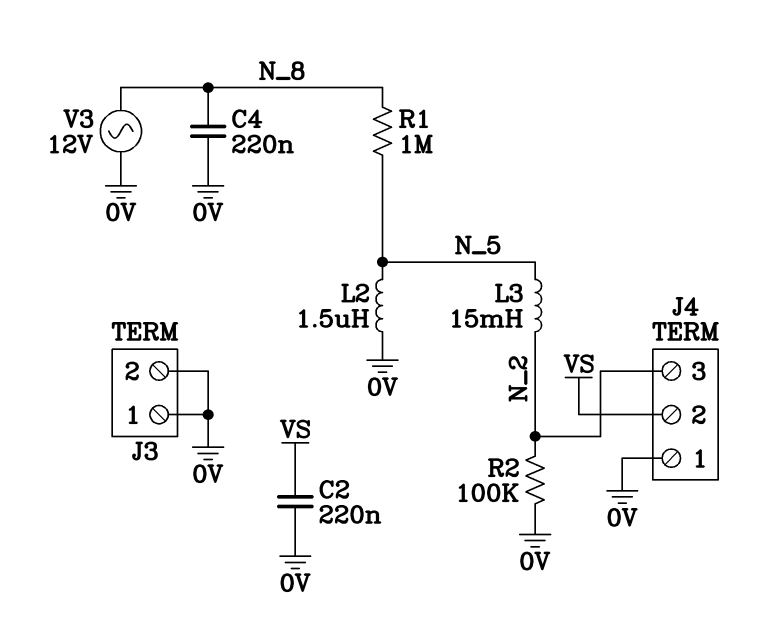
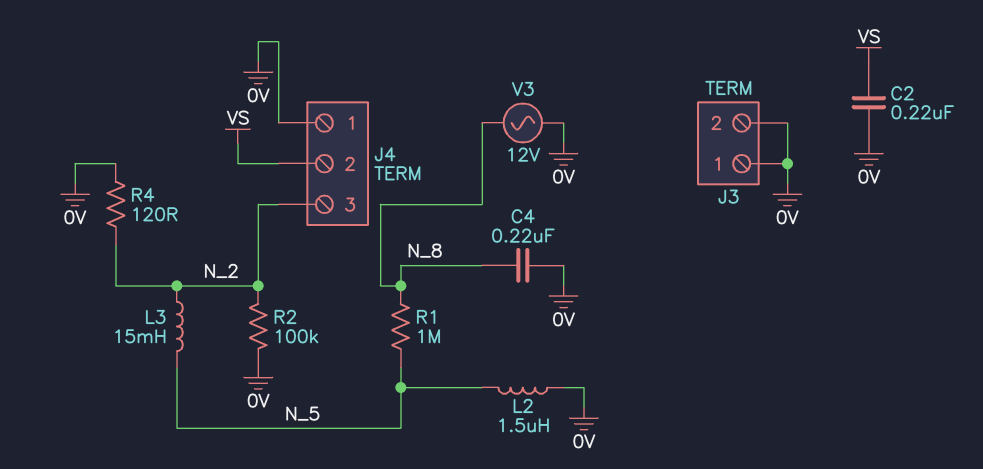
R4: none -> 120 (0V, N_2)

